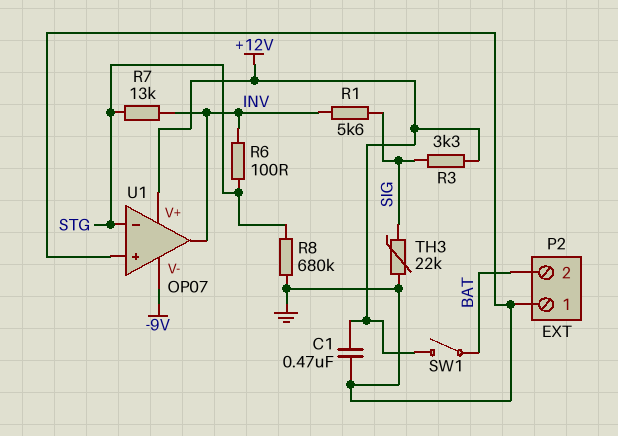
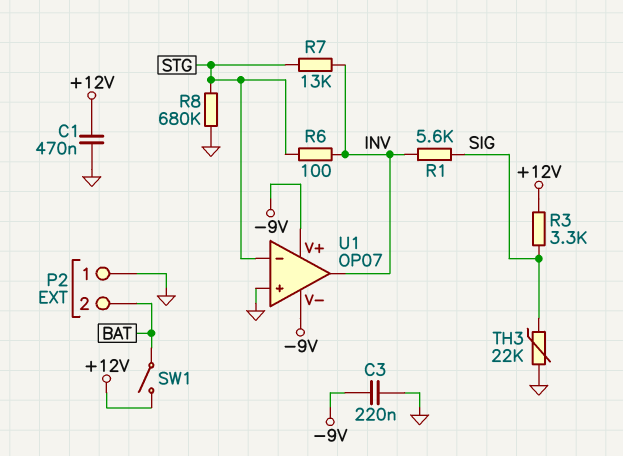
C3: none -> 220nF (-9V, GND)
U1 pin V+: +12V -> -9V

